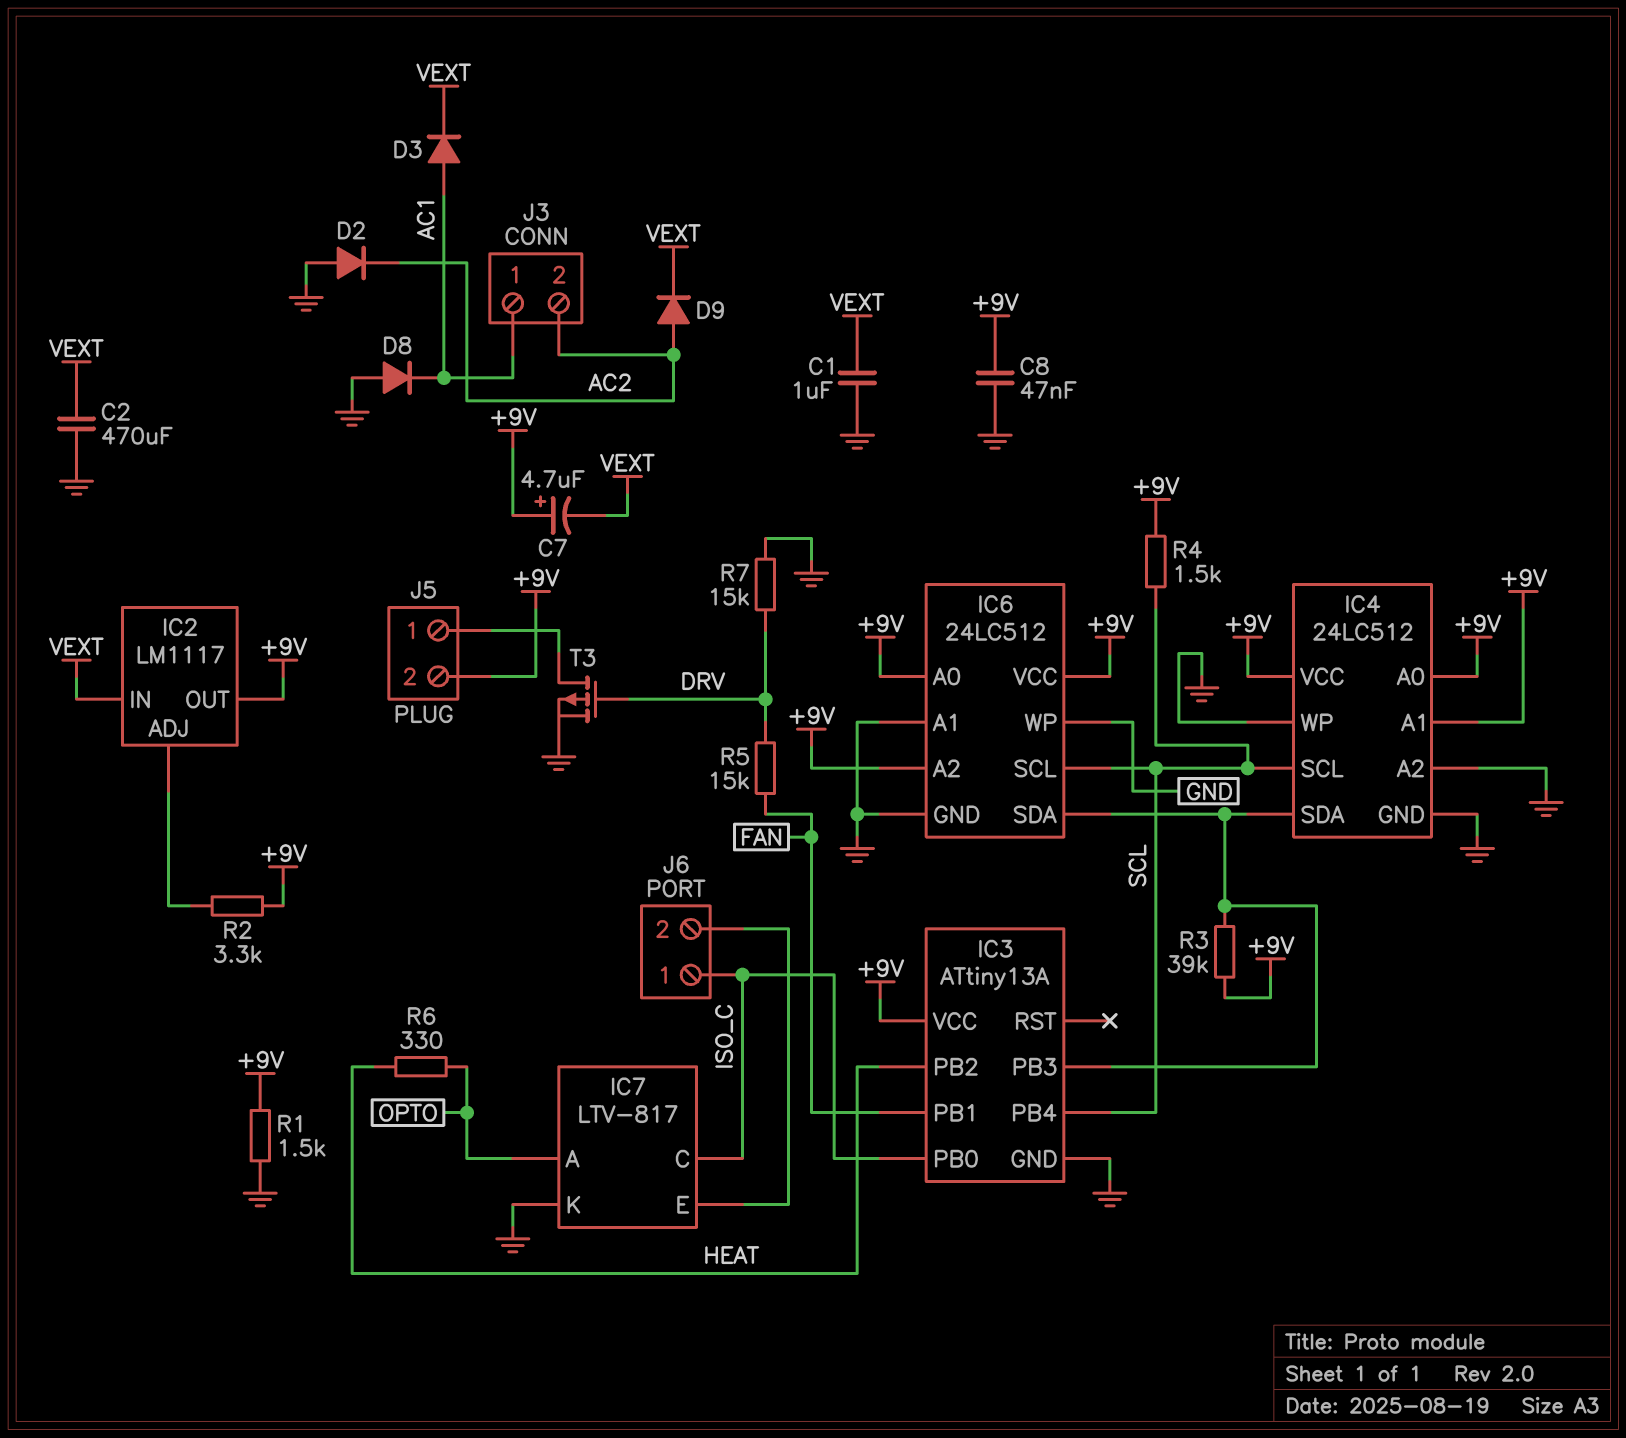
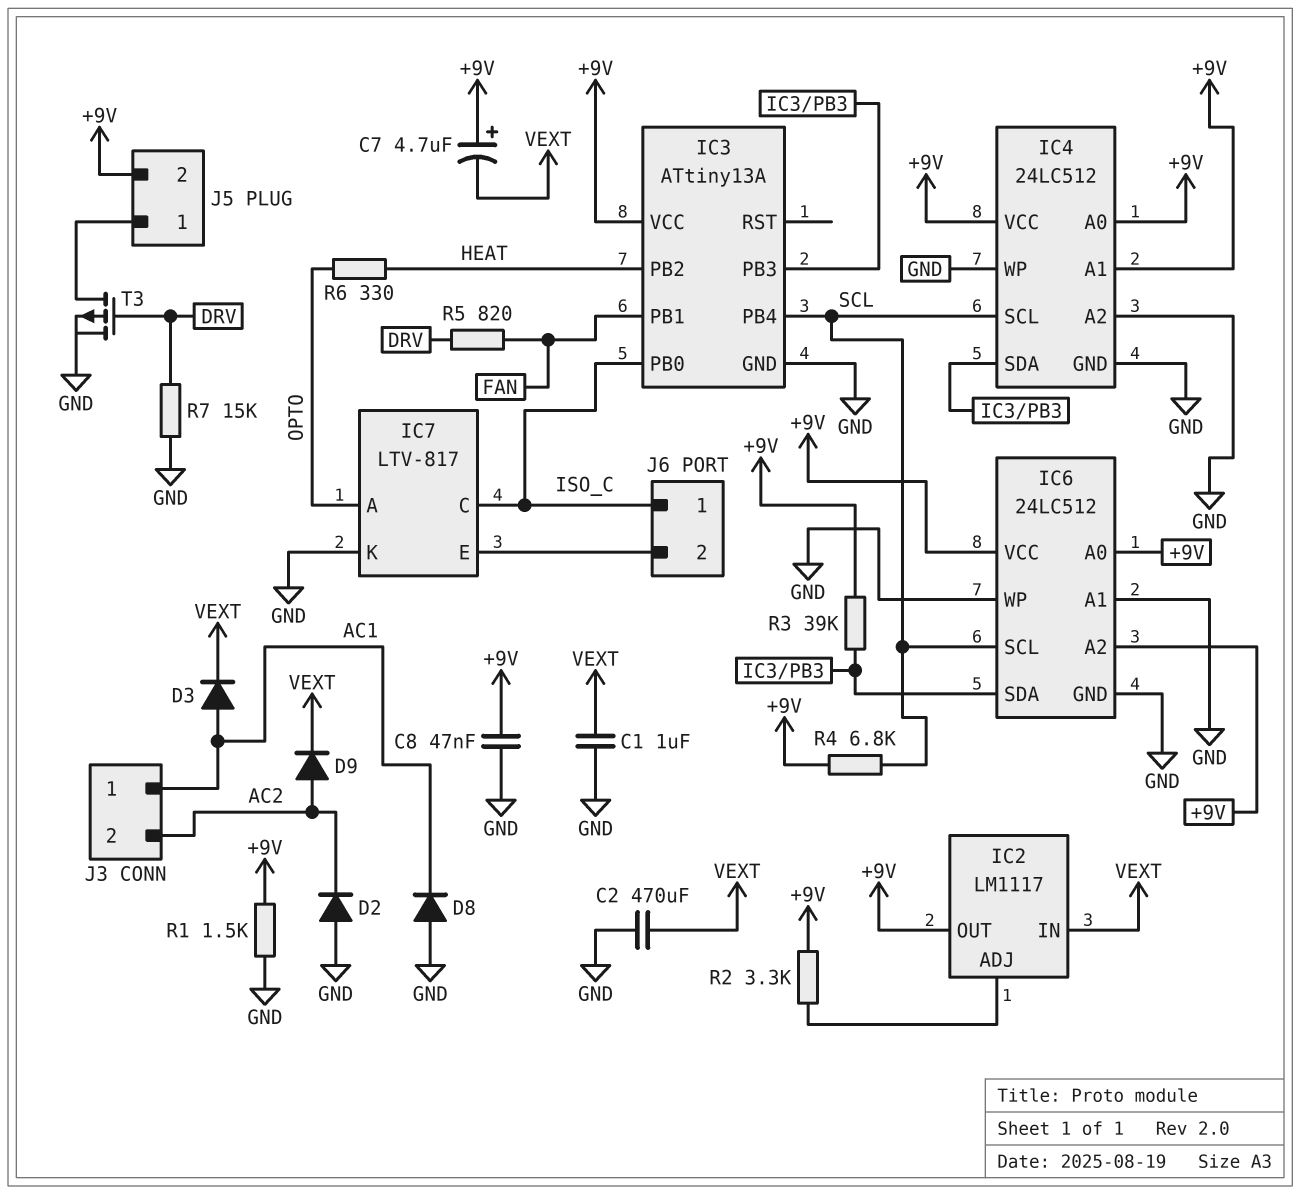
R4: 1.5k (+9V, SCL) -> 6.8k (+9V, SCL)
R5: 15k (DRV, FAN) -> 820 (DRV, FAN)

